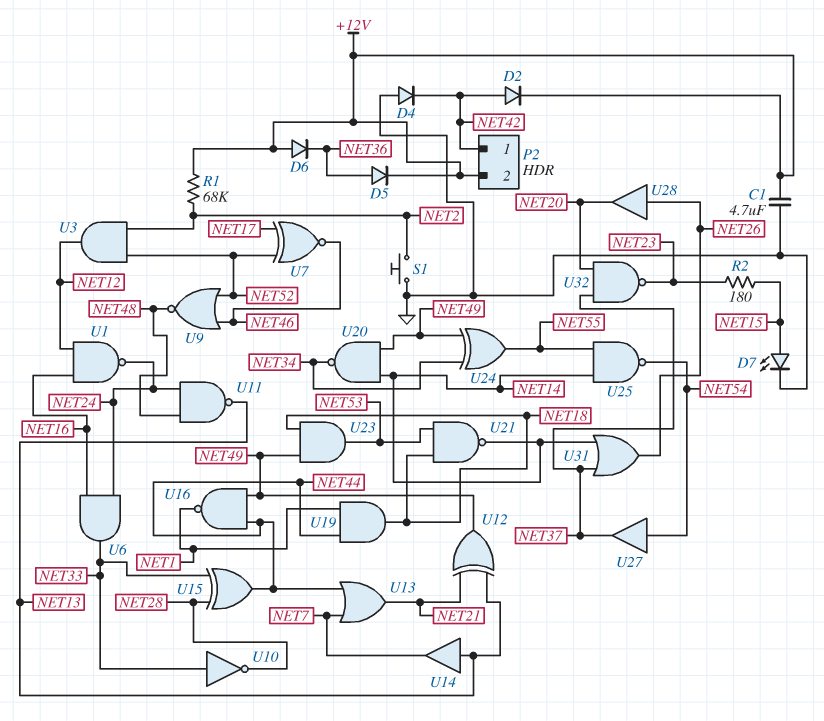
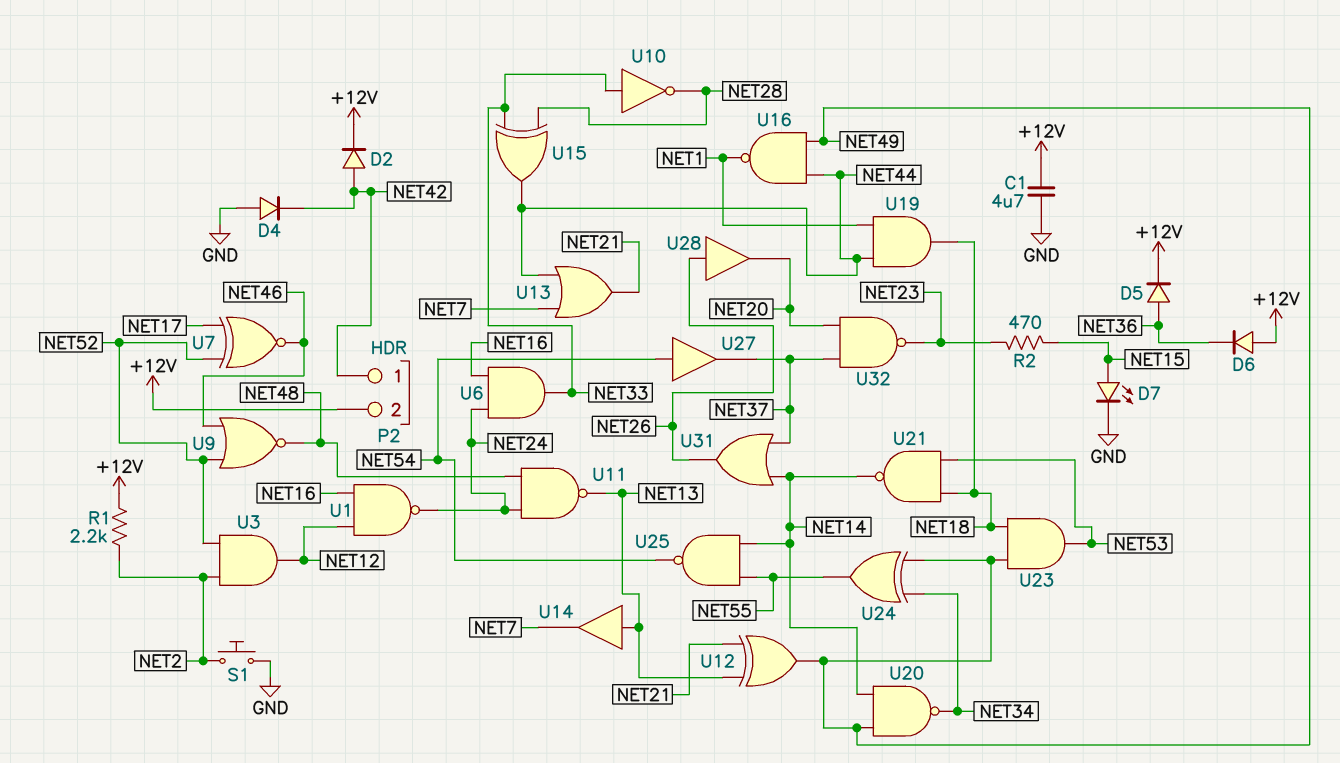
R1: 68k (+12V, NET2) -> 2.2k (+12V, NET2)
R2: 180 (NET15, NET23) -> 470 (NET15, NET23)

